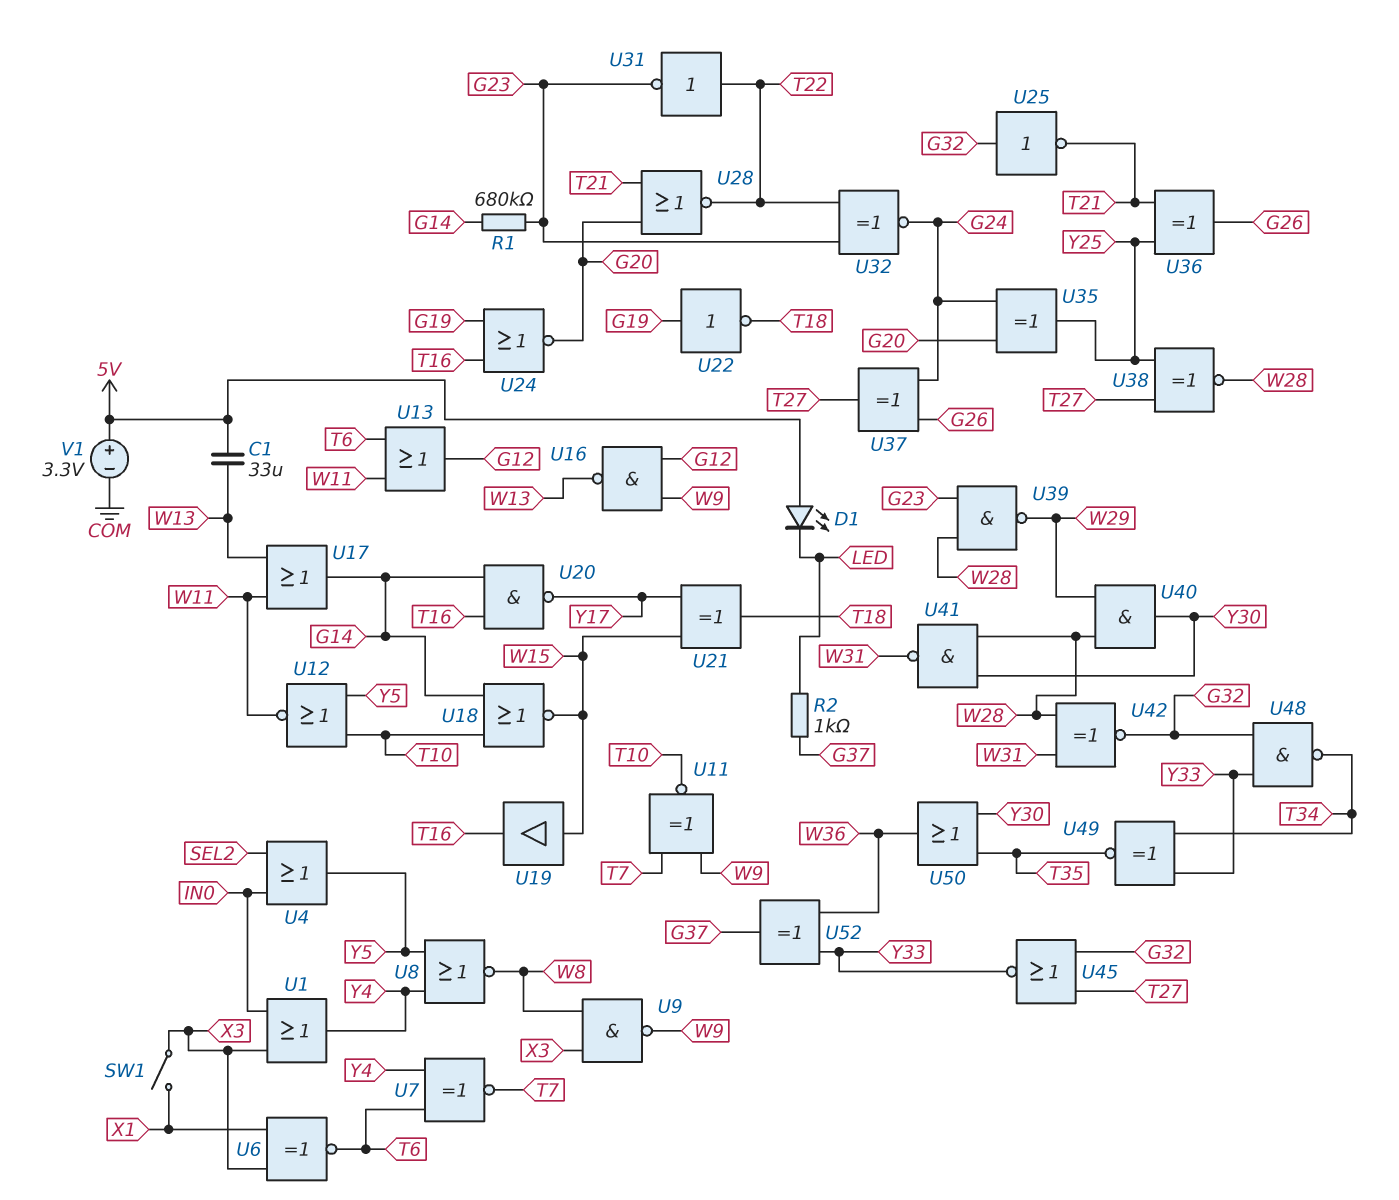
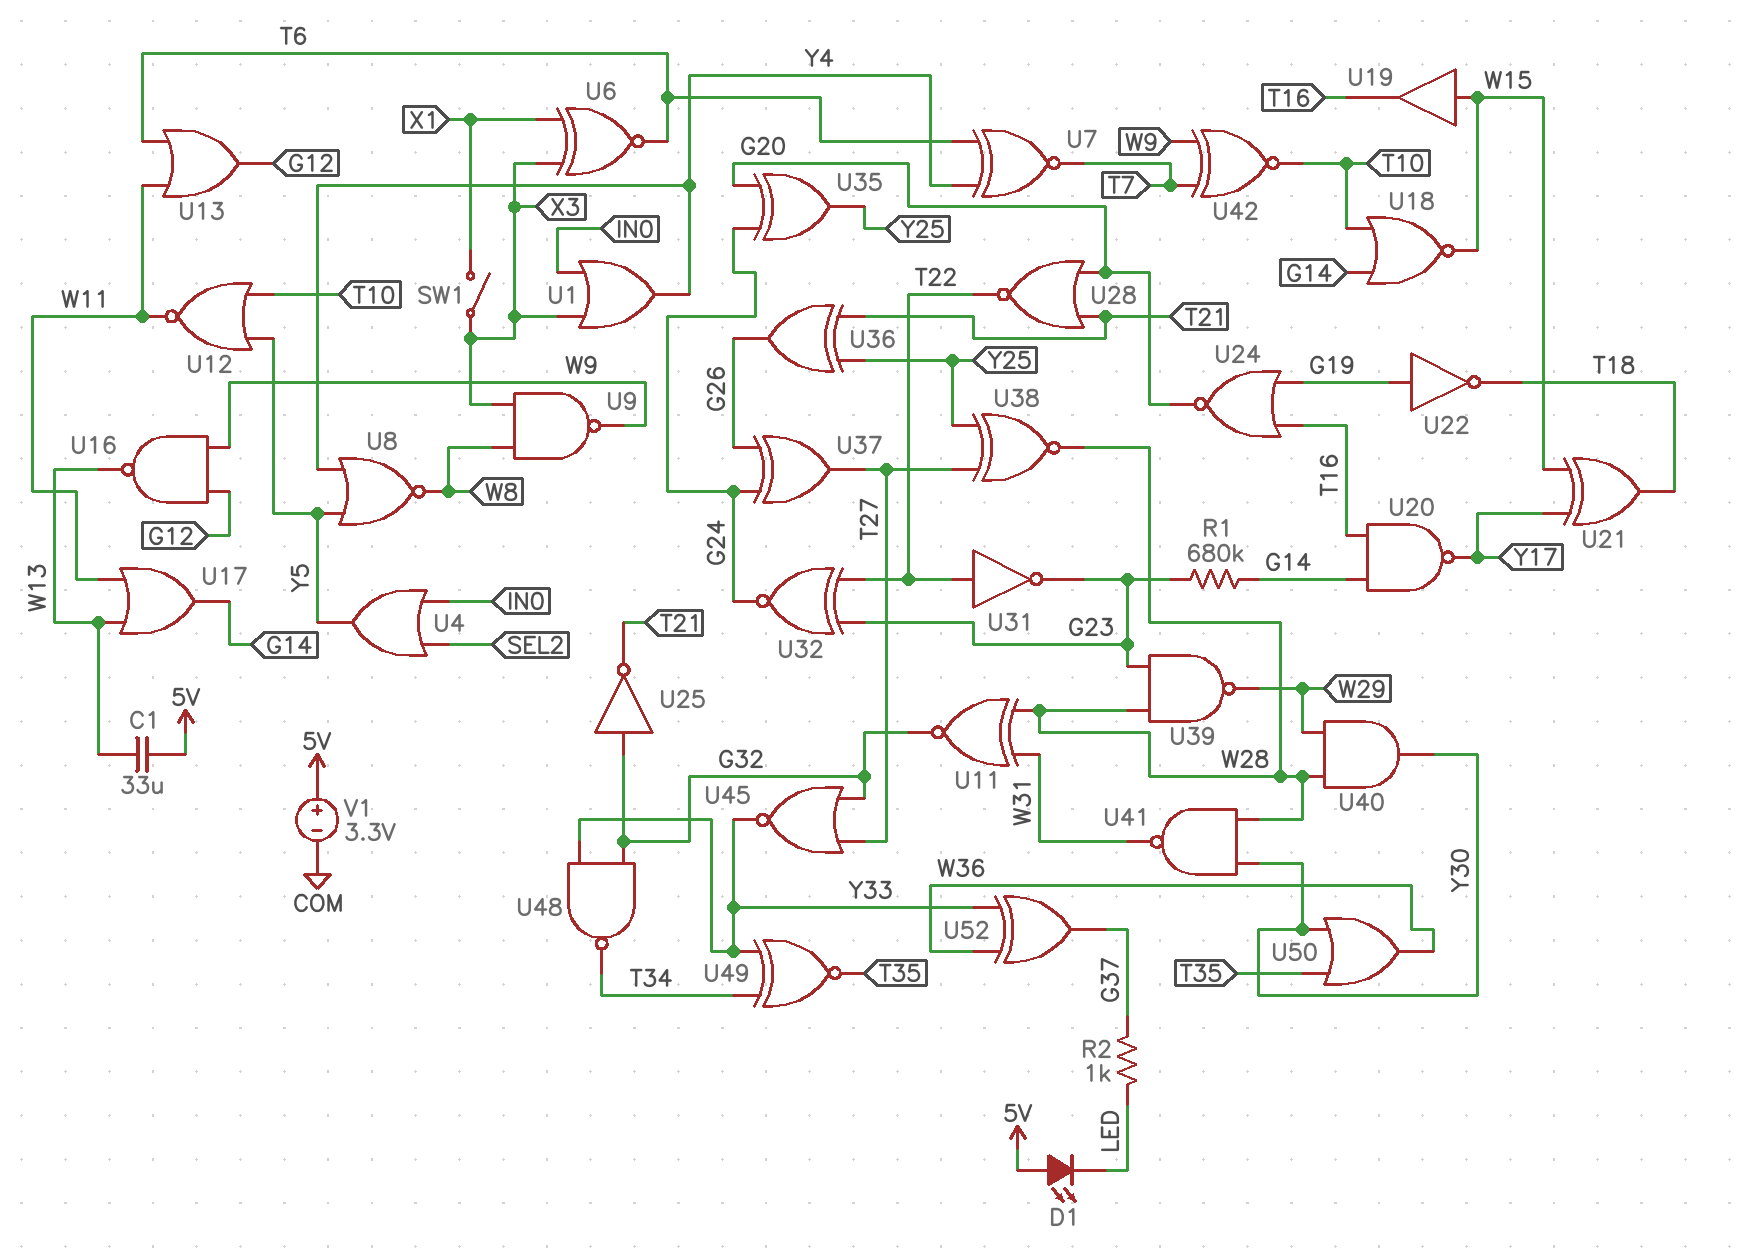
U11: XNOR (in T7, in W9, out T10) -> XNOR (in W28, in W31, out G32)
U42: XNOR (in W28, in W31, out G32) -> XNOR (in T7, in W9, out T10)

